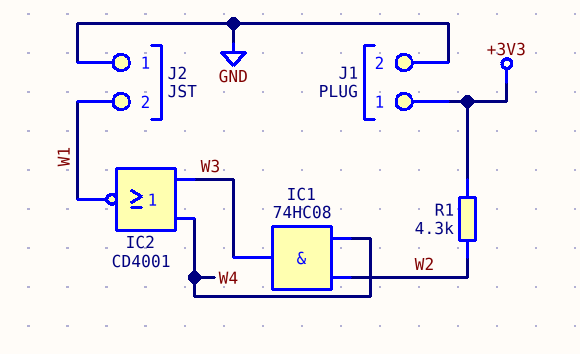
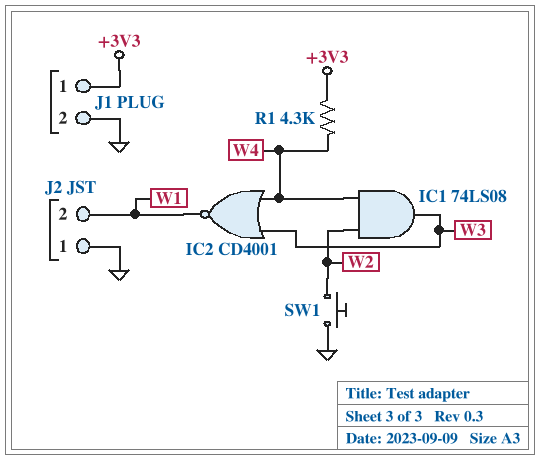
IC1: AND 74HC08 (in W2, in W4, out W3) -> AND 74LS08 (in W2, in W4, out W3)
R1: 4.3k (+3V3, W2) -> 4.3k (+3V3, W4)
SW1: none -> button (GND, W2)

